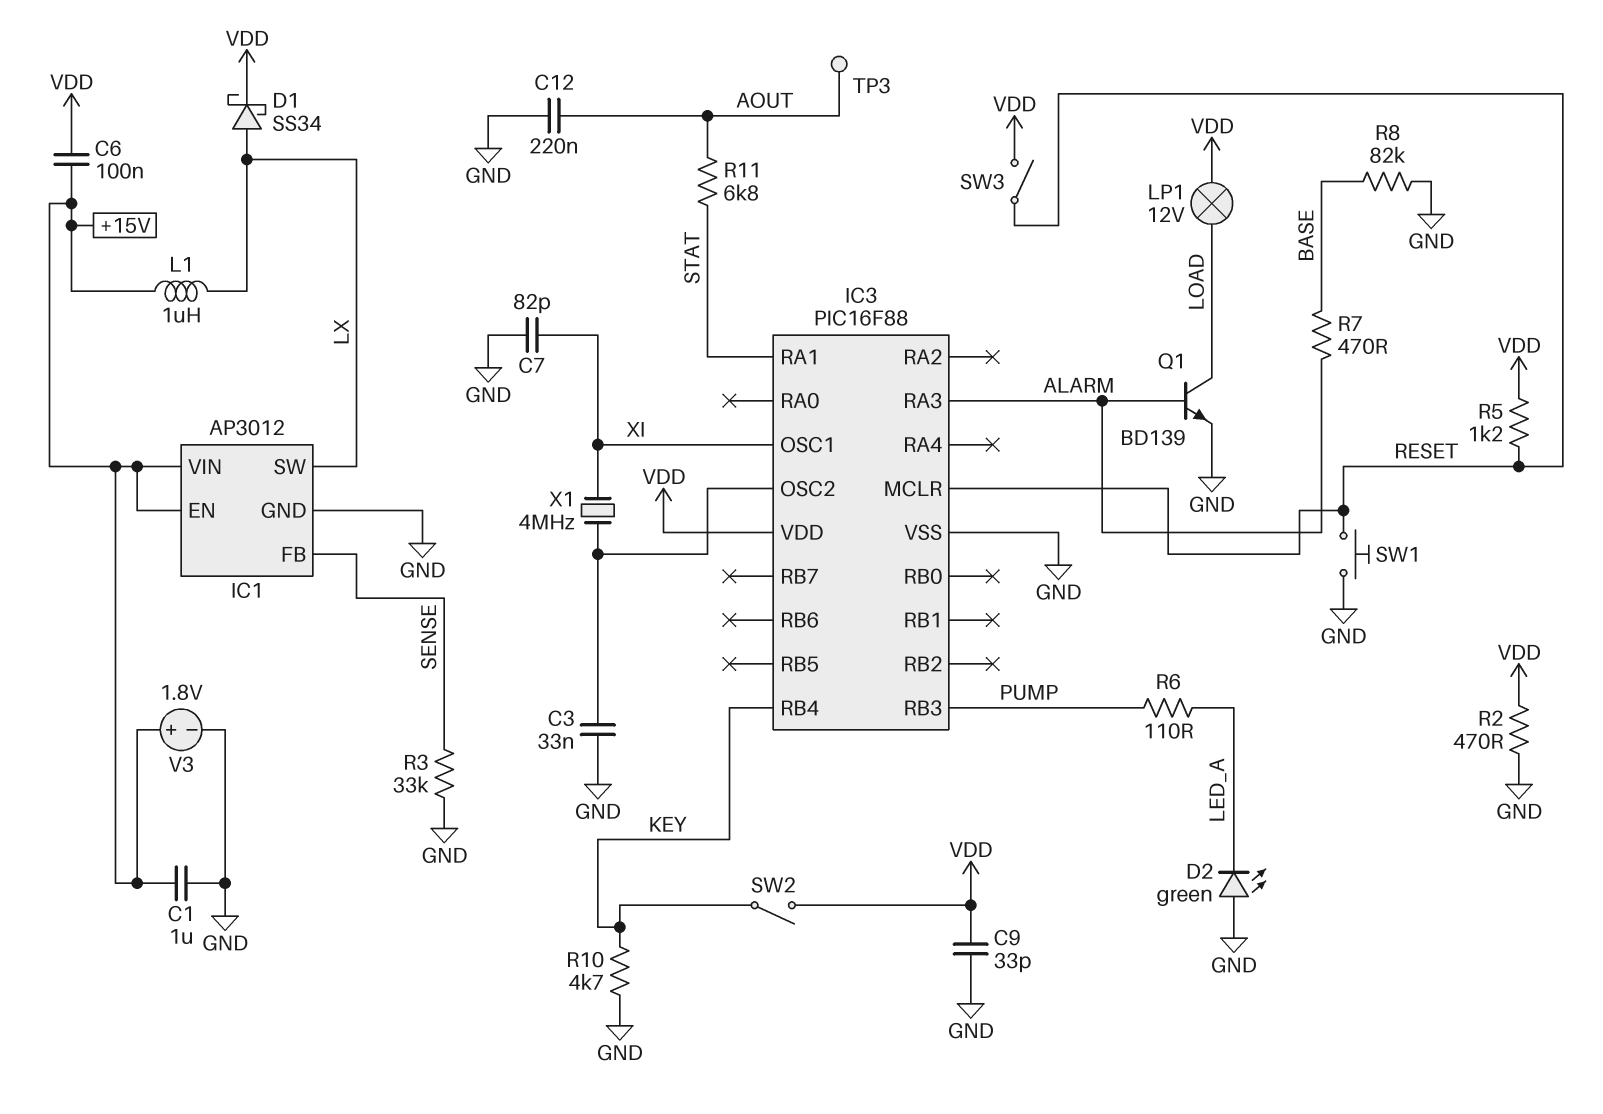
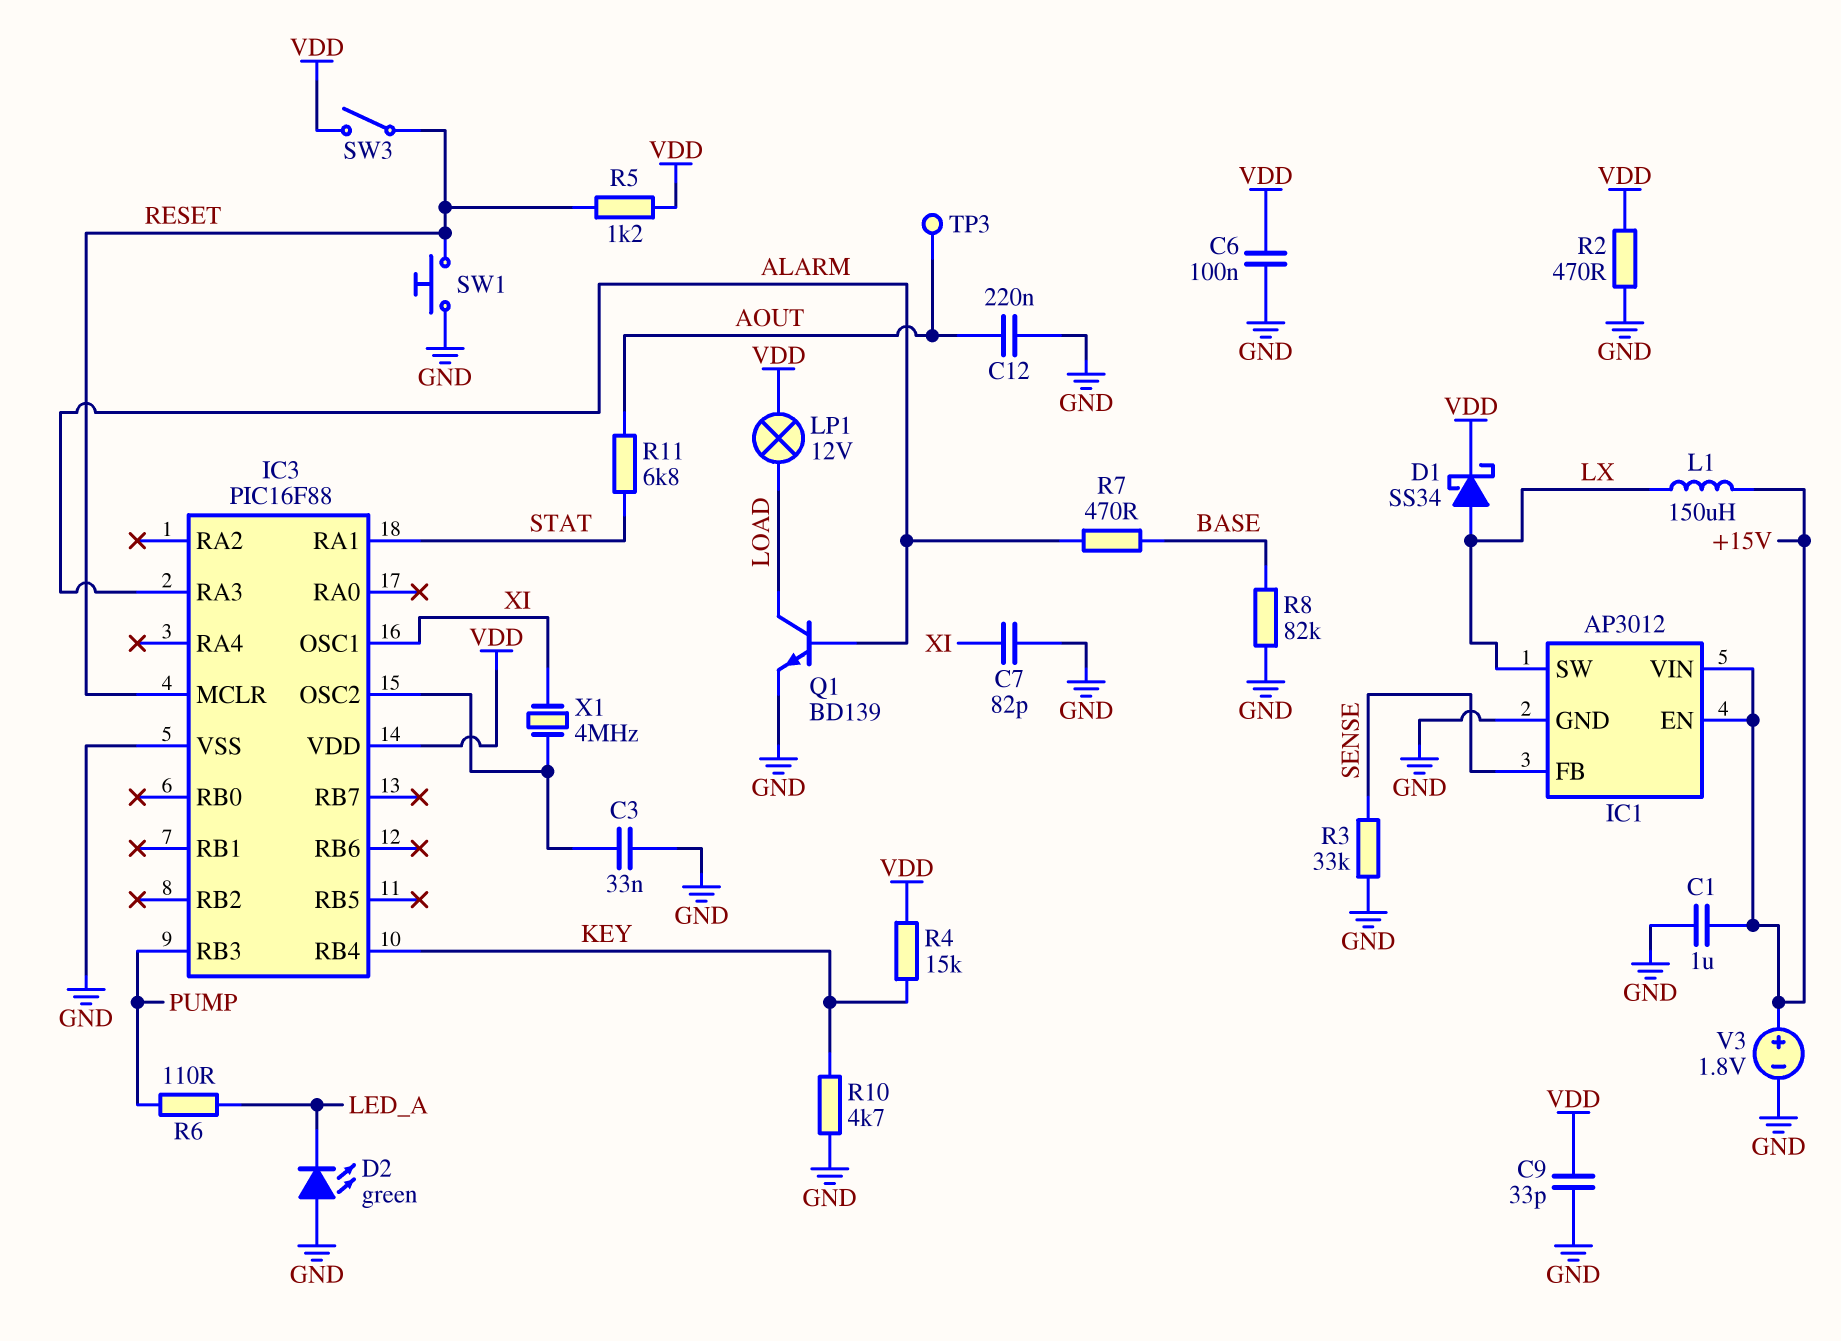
C6: 100nF (+15V, VDD) -> 100nF (GND, VDD)
L1: 1uH (+15V, LX) -> 150uH (+15V, LX)
R4: none -> 15k (KEY, VDD)
SW2: switch (KEY, VDD) -> none

